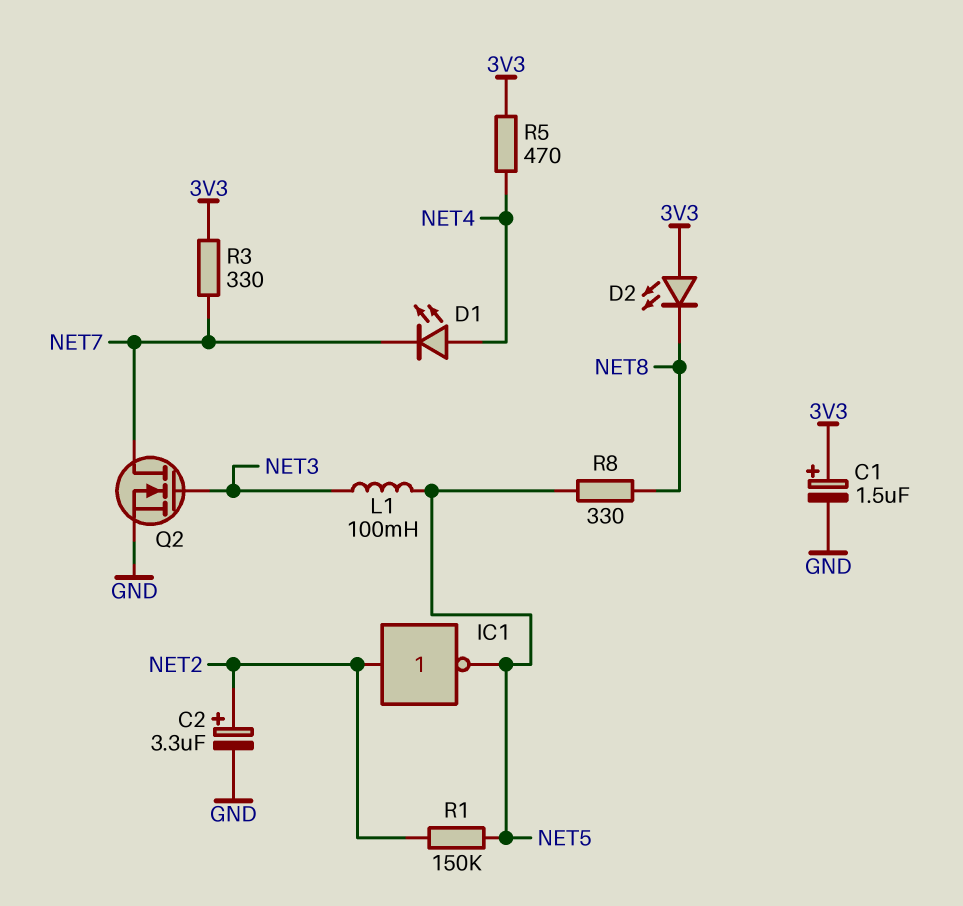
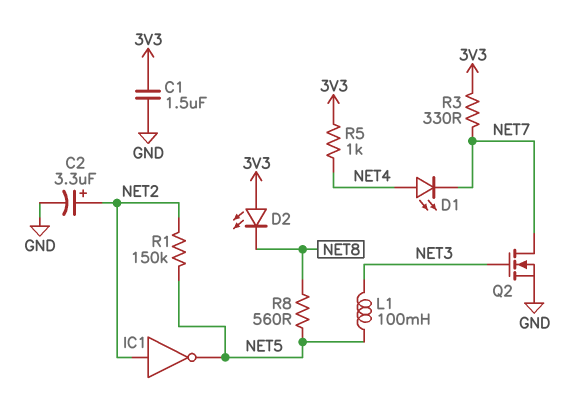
C1: 1.5uF (plus 3V3, minus GND) -> 1.5uF (3V3, GND)
R5: 470 (3V3, NET4) -> 1k (3V3, NET4)
R8: 330 (NET5, NET8) -> 560 (NET5, NET8)

